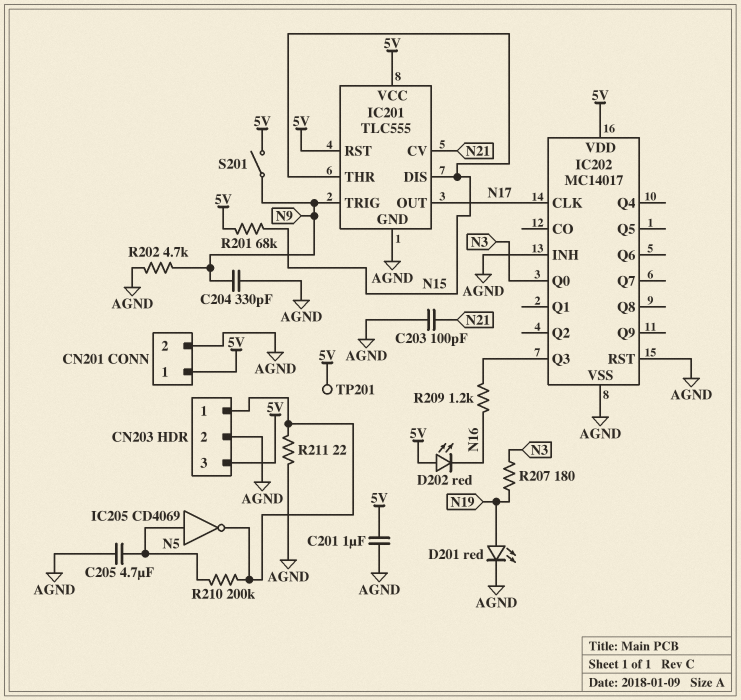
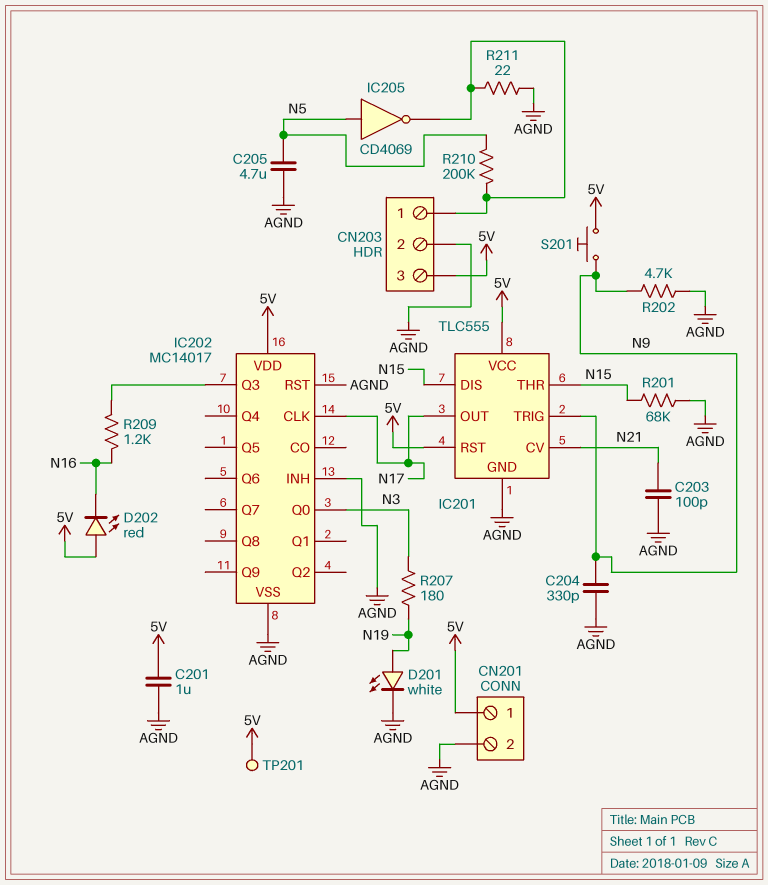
D201: LED red (A N19, K AGND) -> LED white (A N19, K AGND)
R201: 68k (5V, N15) -> 68k (AGND, N15)
S201: switch (5V, N9) -> button (5V, N9)

